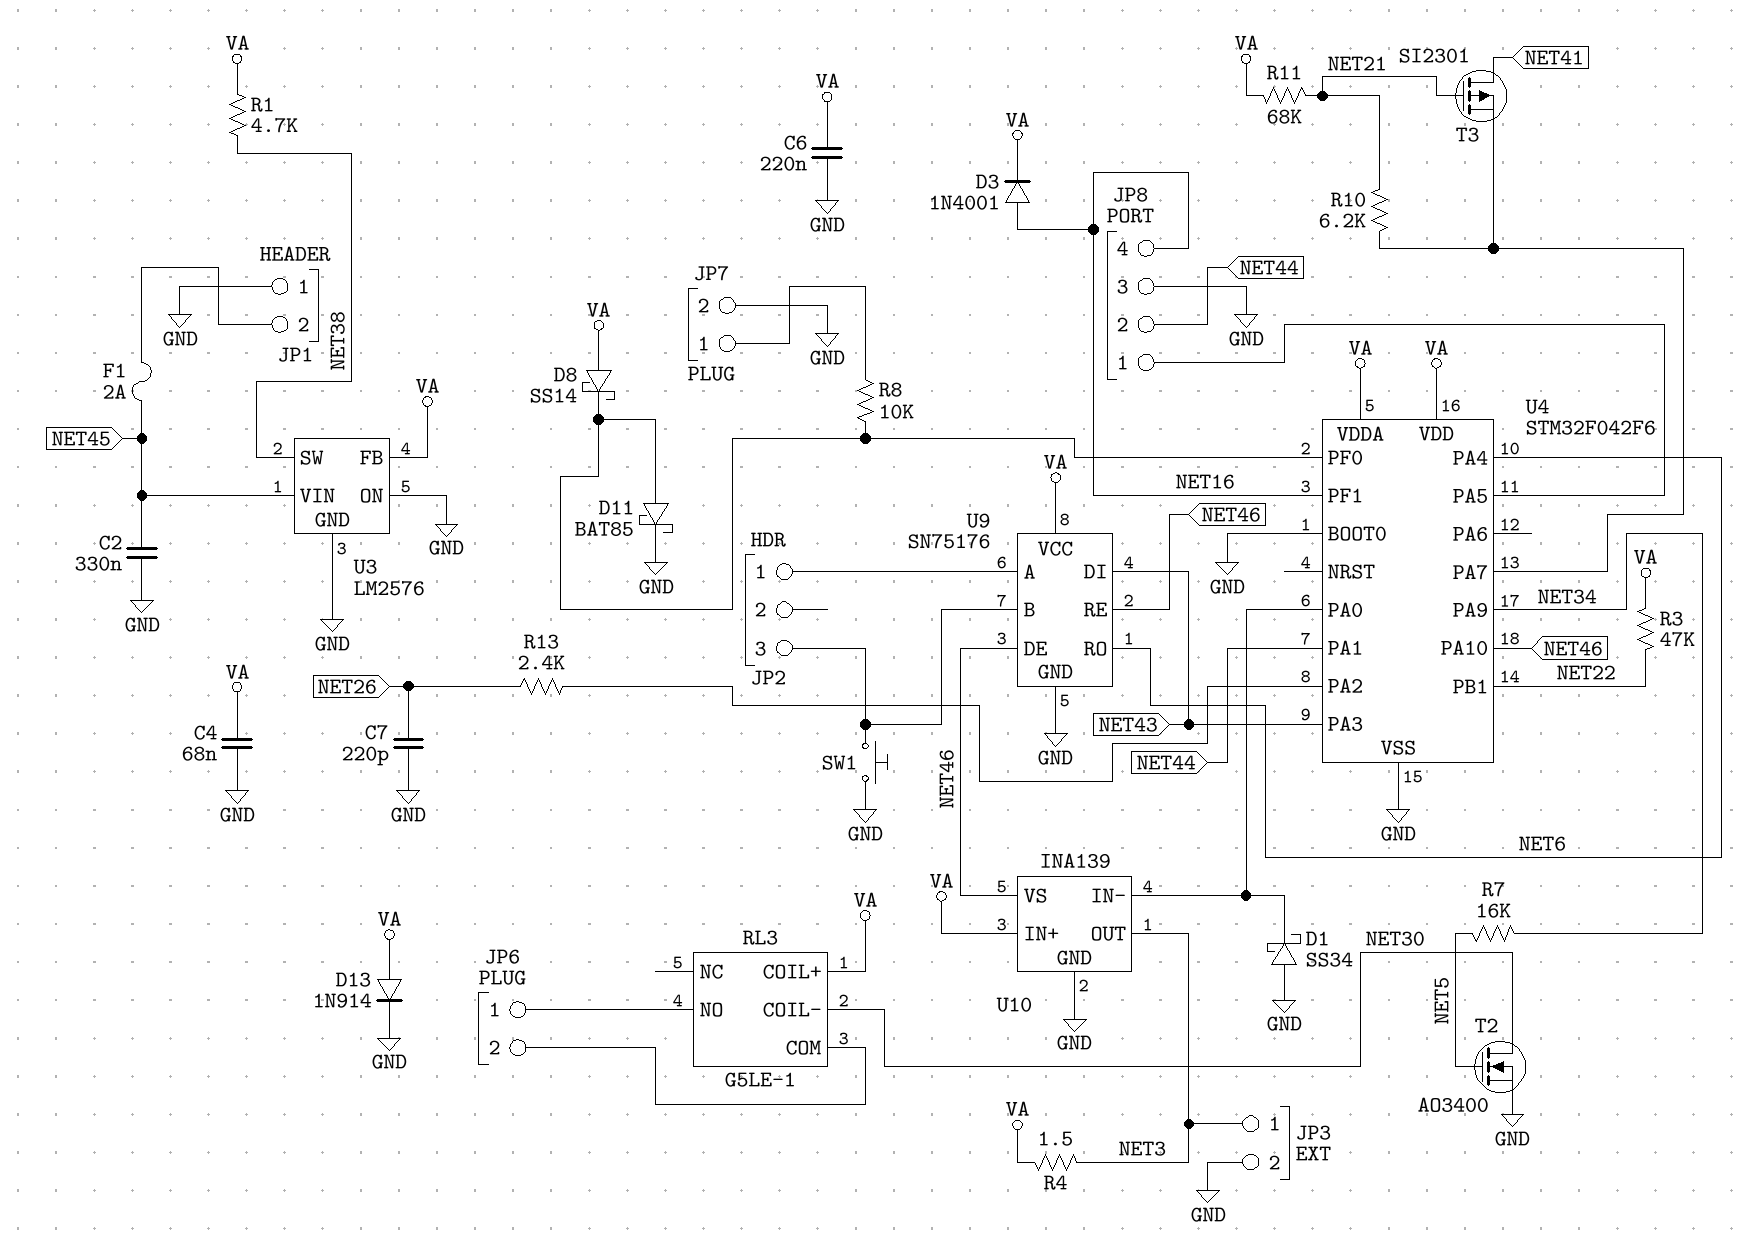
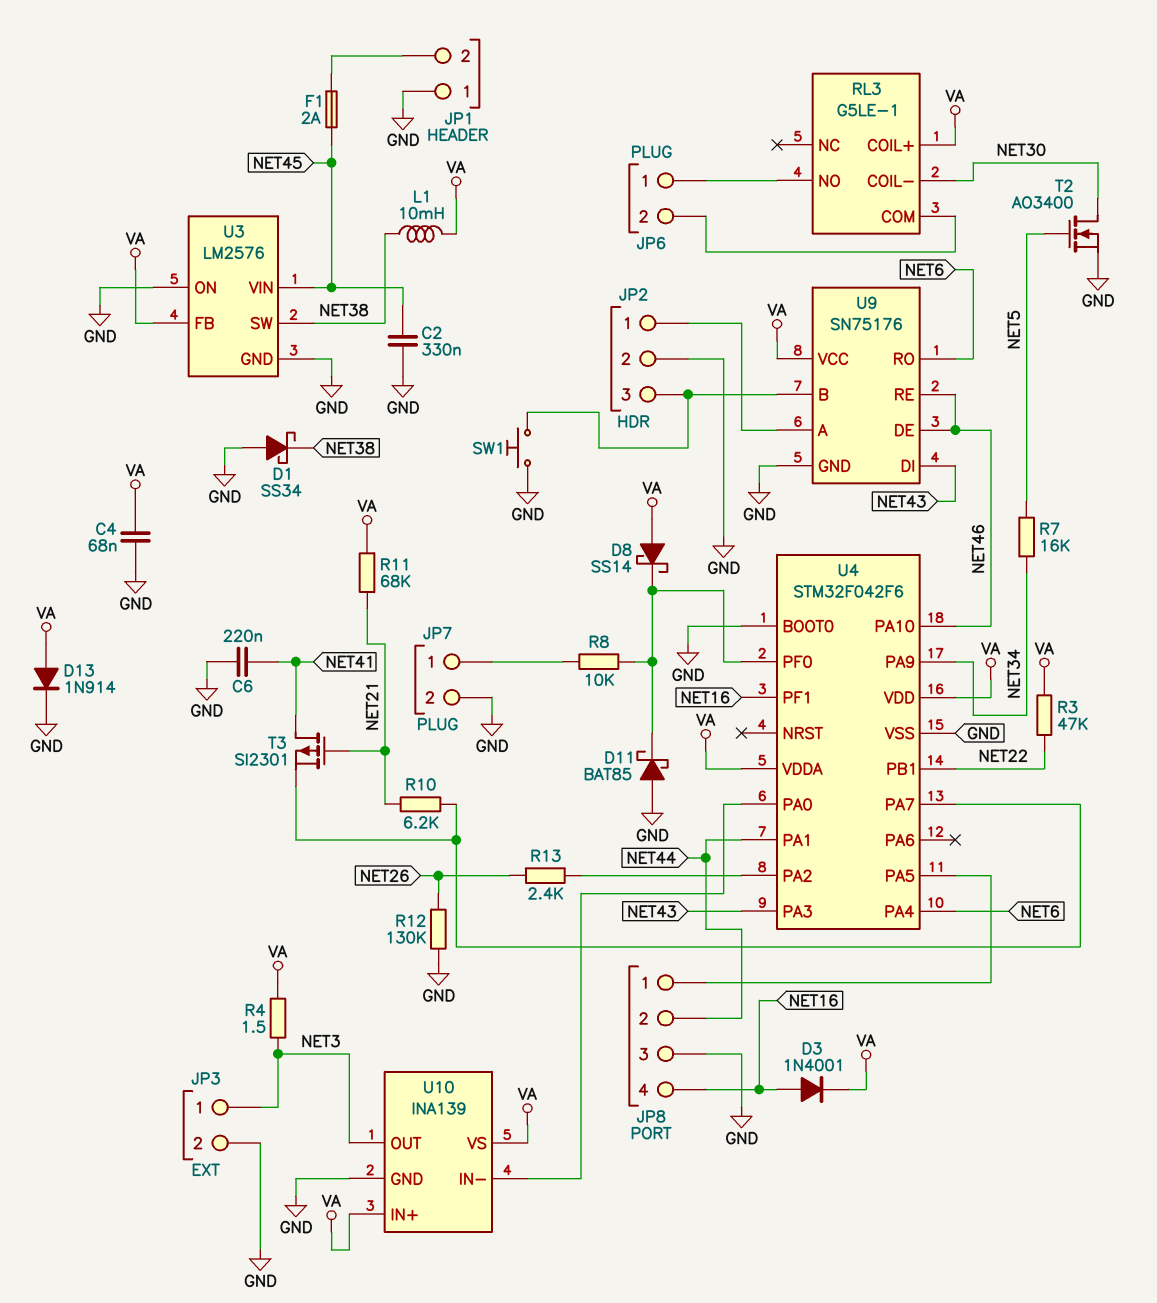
C6: 220nF (GND, VA) -> 220nF (GND, NET41)
C7: 220pF (GND, NET26) -> none
D1: schottky SS34 (A GND, K U4/PA0) -> schottky SS34 (A GND, K NET38)
D11: schottky BAT85 (A U4/PF0, K GND) -> schottky BAT85 (A GND, K U4/PF0)
JP2 pin 2: none -> GND
L1: none -> 10mH (NET38, VA)
R1: 4.7k (NET38, VA) -> none
R12: none -> 130k (GND, NET26)
U10 pin VS: NET46 -> VA

